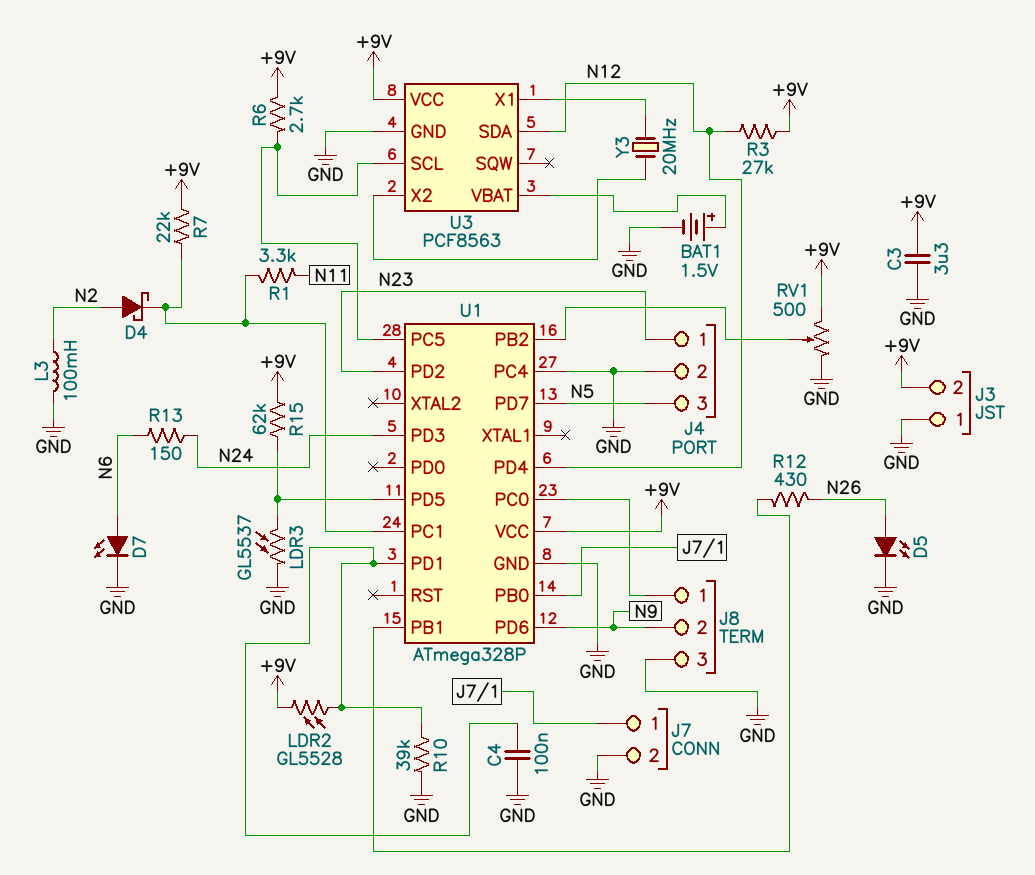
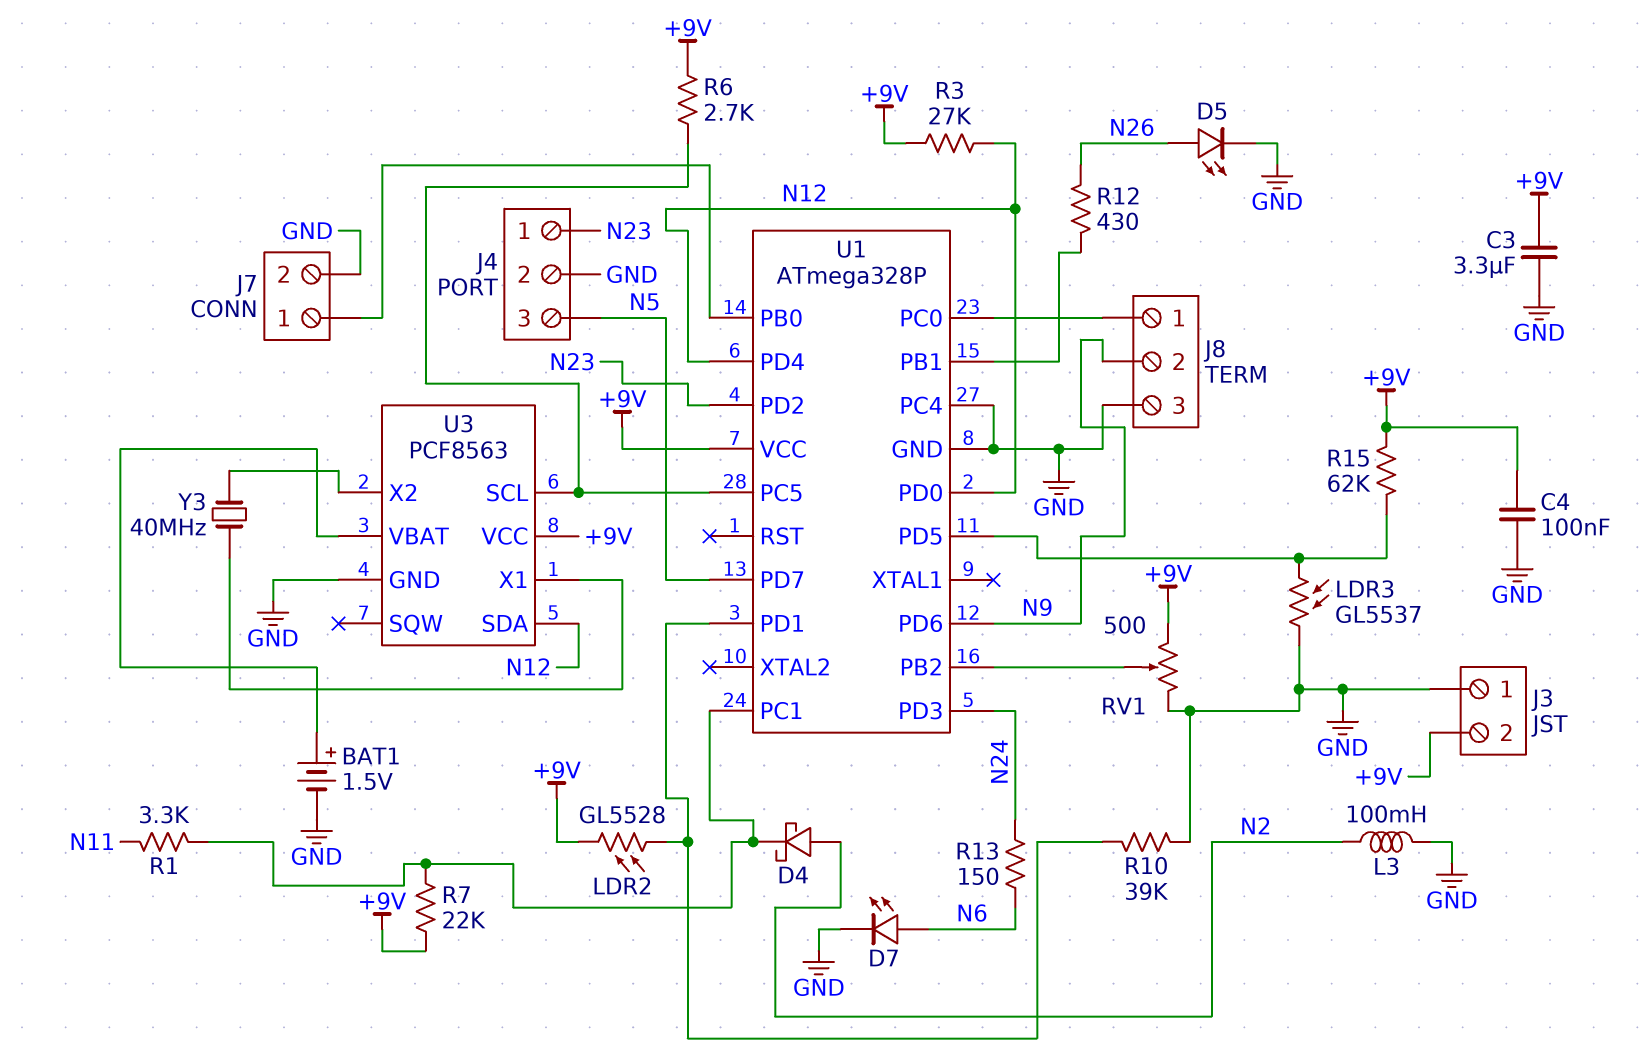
C4: 100nF (GND, U1/PD1) -> 100nF (+9V, GND)
U1 pin PD0: none -> N12
Y3: 20MHz (U3/X1, U3/X2) -> 40MHz (U3/X1, U3/X2)

